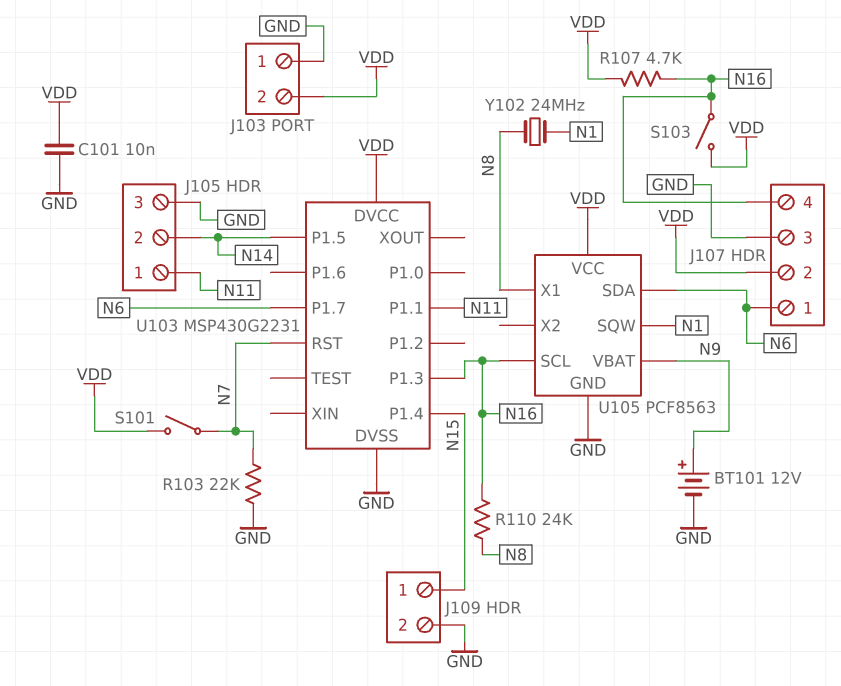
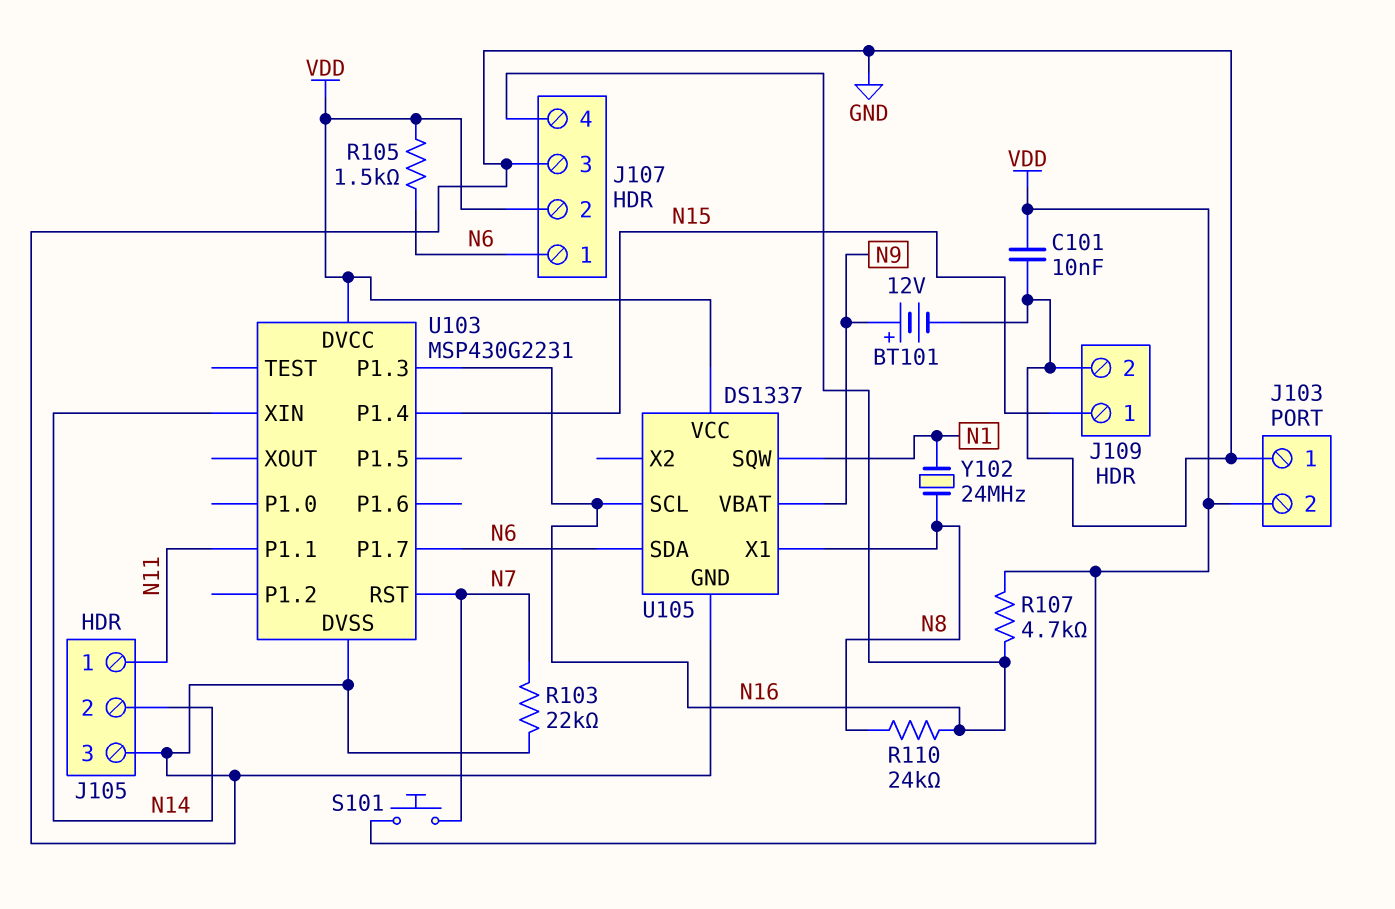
R105: none -> 1.5k (N6, VDD)
S101: switch (N7, VDD) -> button (N7, VDD)
S103: switch (N16, VDD) -> none
U103 pin P1.5: N14 -> none
U103 pin XIN: none -> N14
U105: PCF8563 -> DS1337

